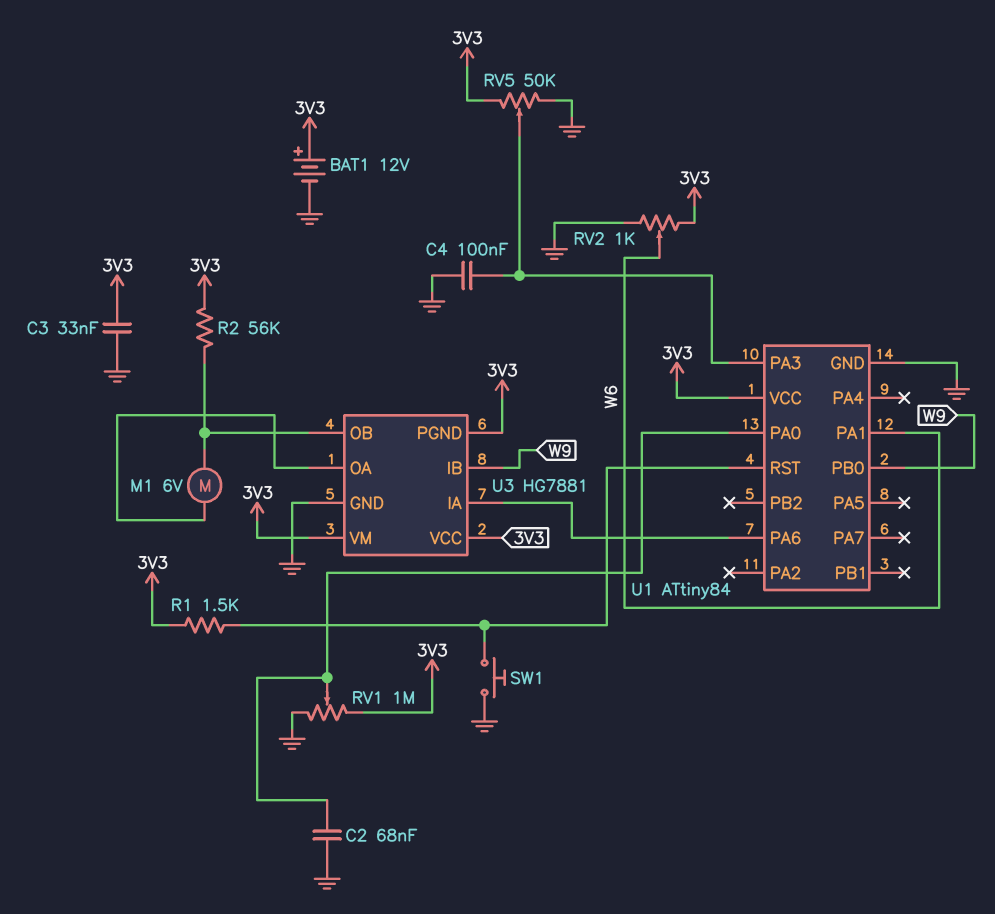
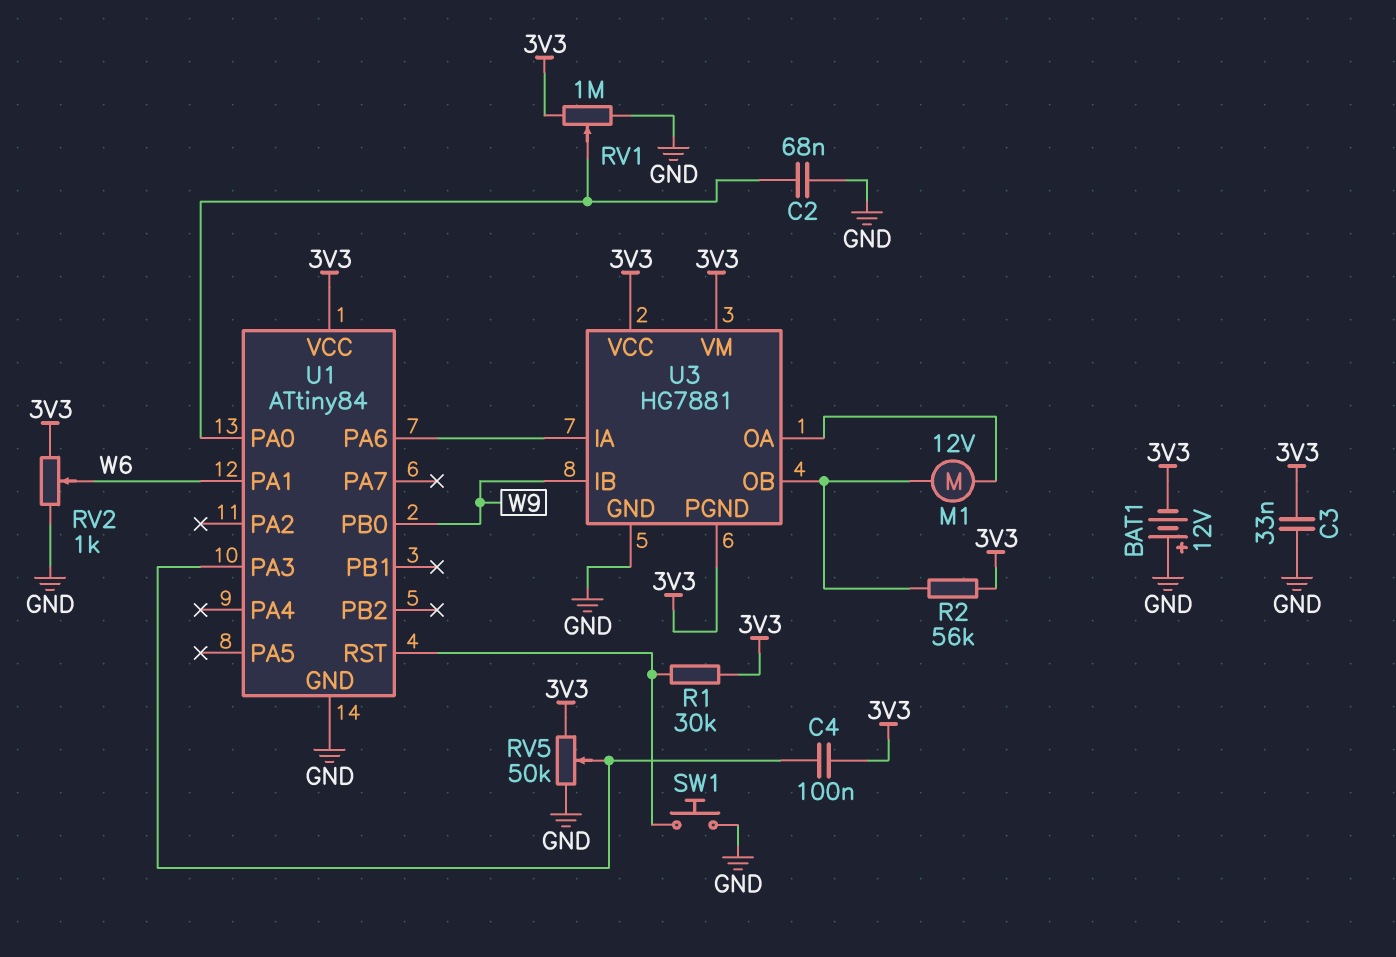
BAT1: 12V (plus 3V3, minus GND) -> 12V (plus GND, minus 3V3)
C4: 100nF (GND, U1/PA3) -> 100nF (3V3, U1/PA3)
M1: motor 6V (U3/OA, U3/OB) -> motor 12V (U3/OA, U3/OB)
R1: 1.5k (3V3, U1/RST) -> 30k (3V3, U1/RST)

